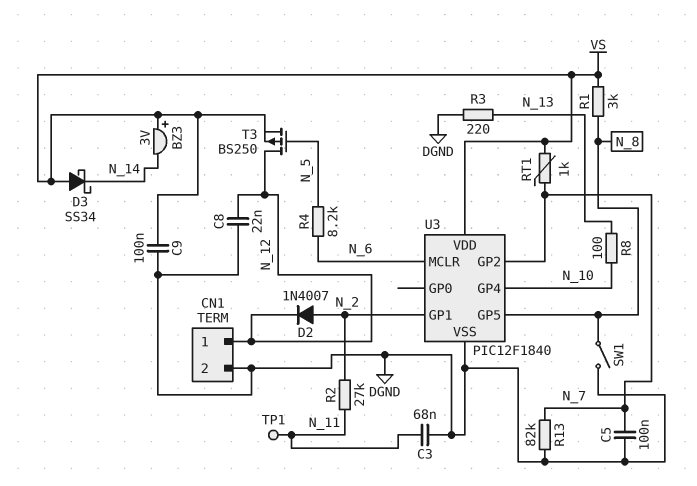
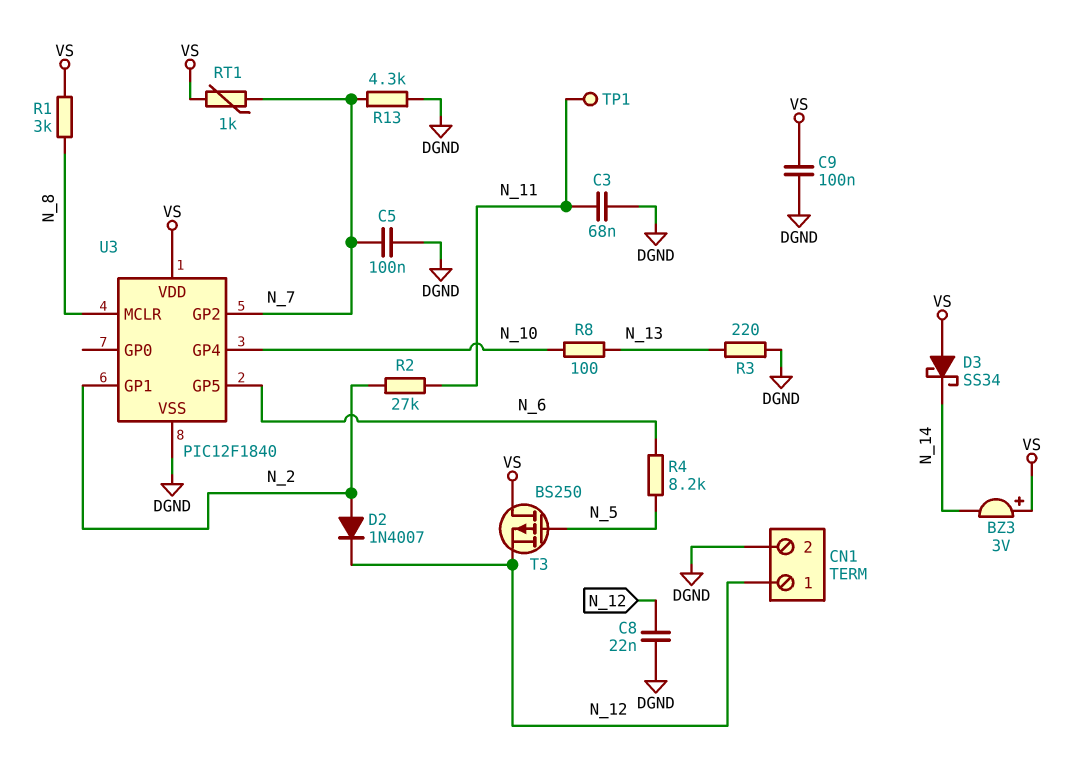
R13: 82k (DGND, N_7) -> 4.3k (DGND, N_7)
SW1: switch (DGND, N_8) -> none
T3: PMOS BS250 (G N_5, D N_12, S VS) -> PMOS BS250 (G N_5, D VS, S N_12)
U3 pin GP5: N_8 -> N_6
U3 pin MCLR: N_6 -> N_8

